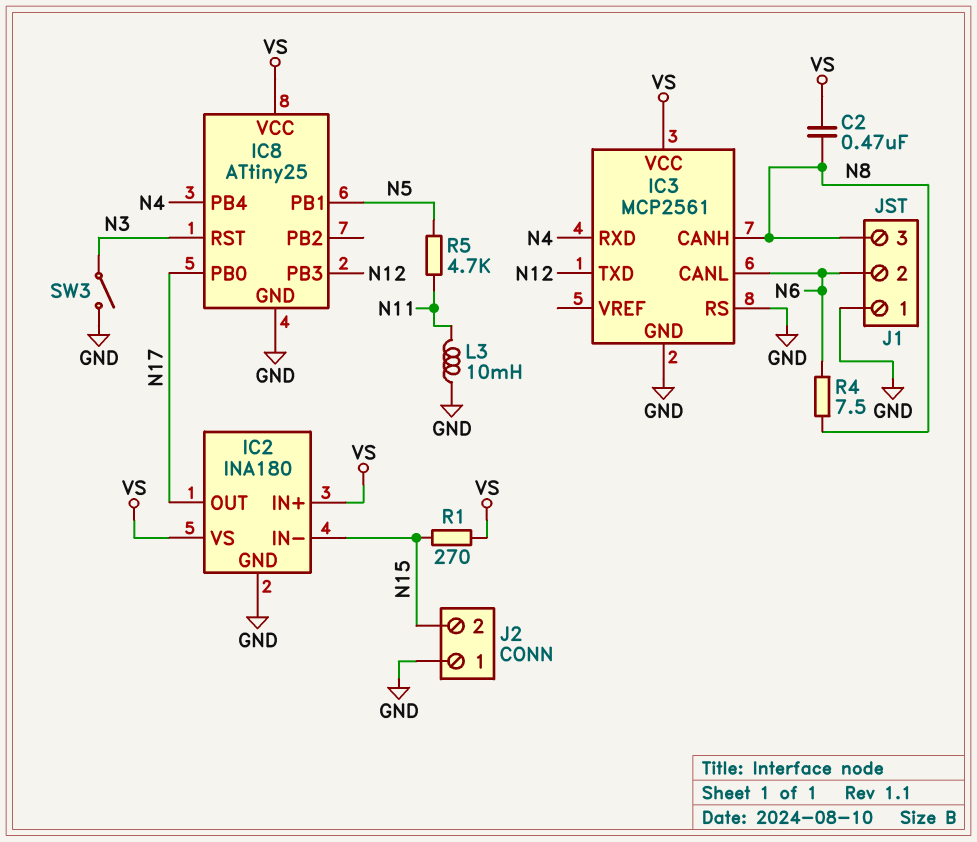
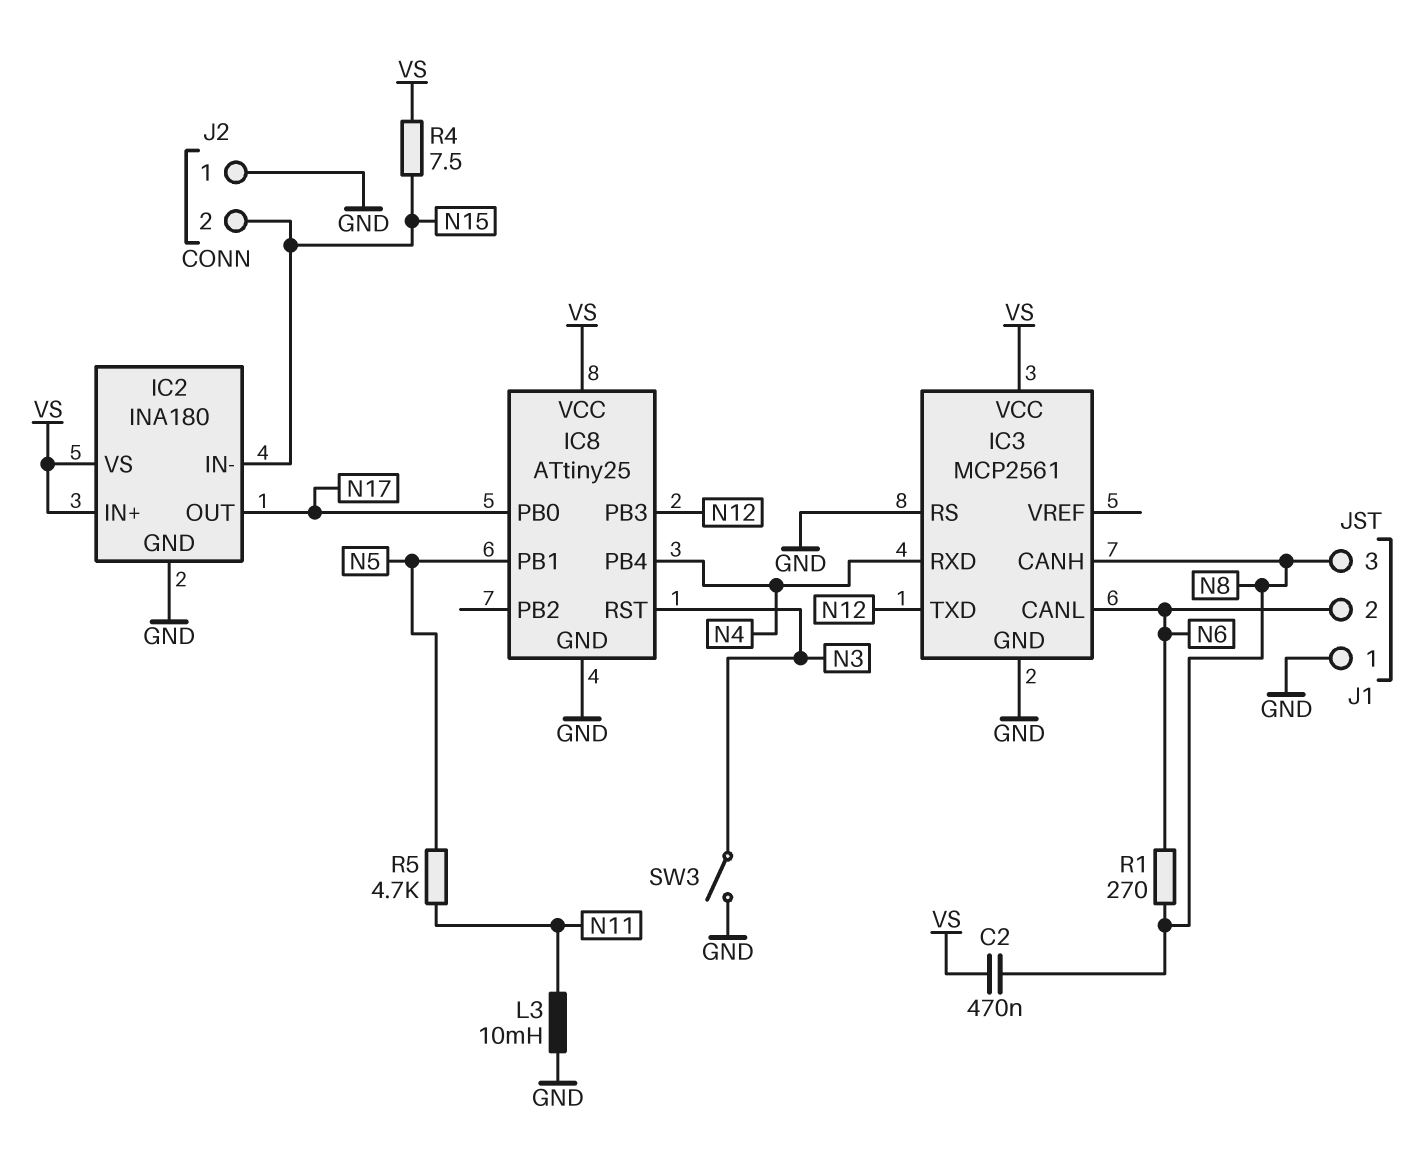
R1: 270 (N15, VS) -> 270 (N6, N8)
R4: 7.5 (N6, N8) -> 7.5 (N15, VS)

